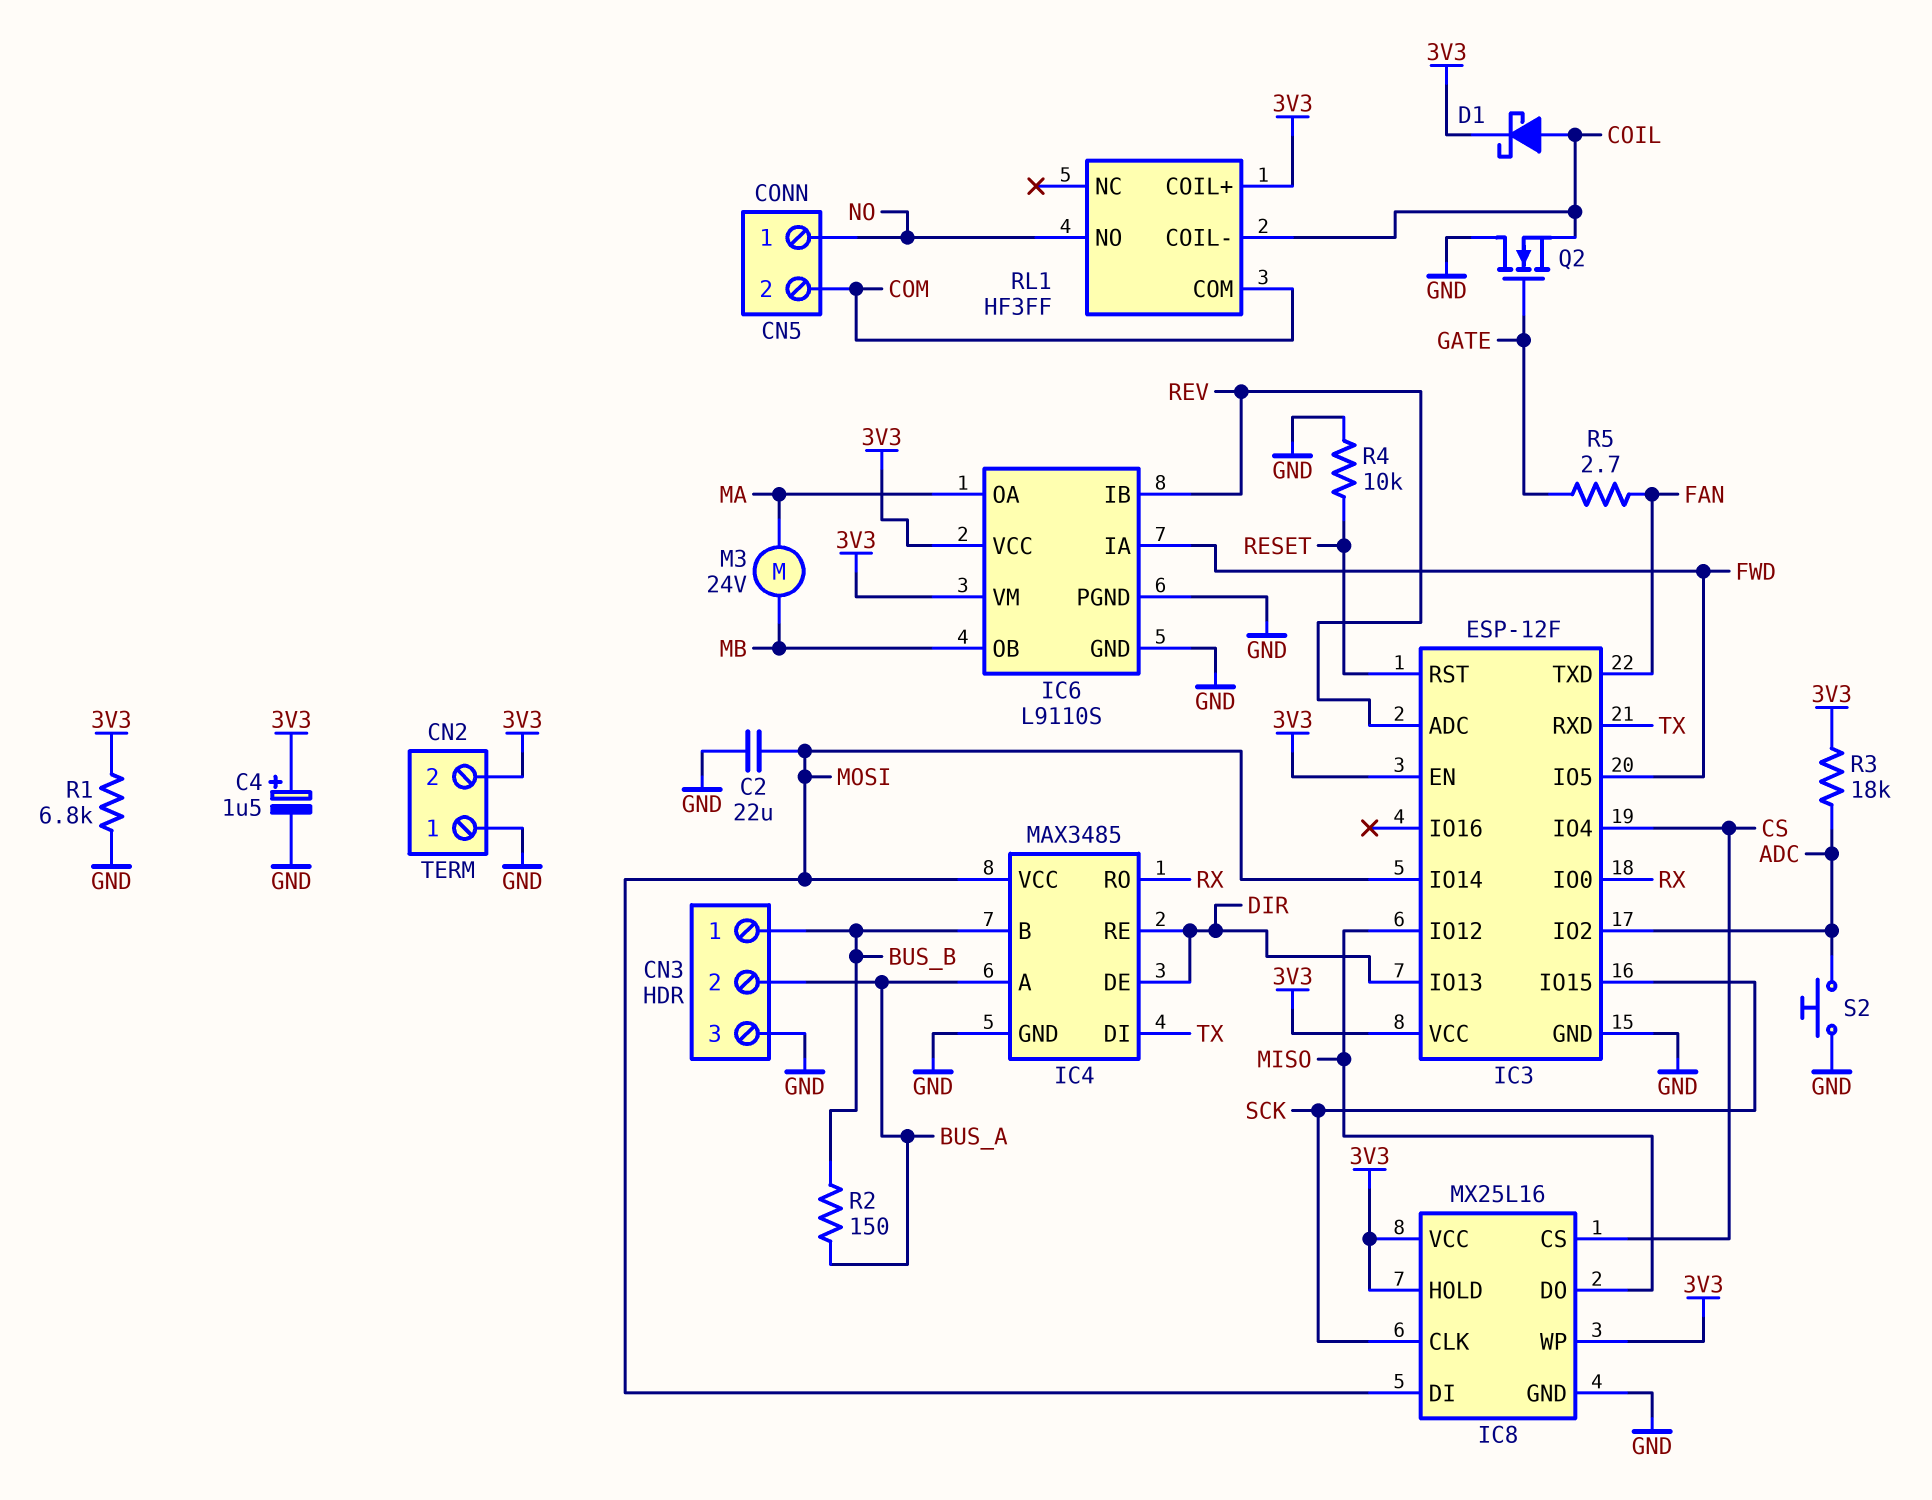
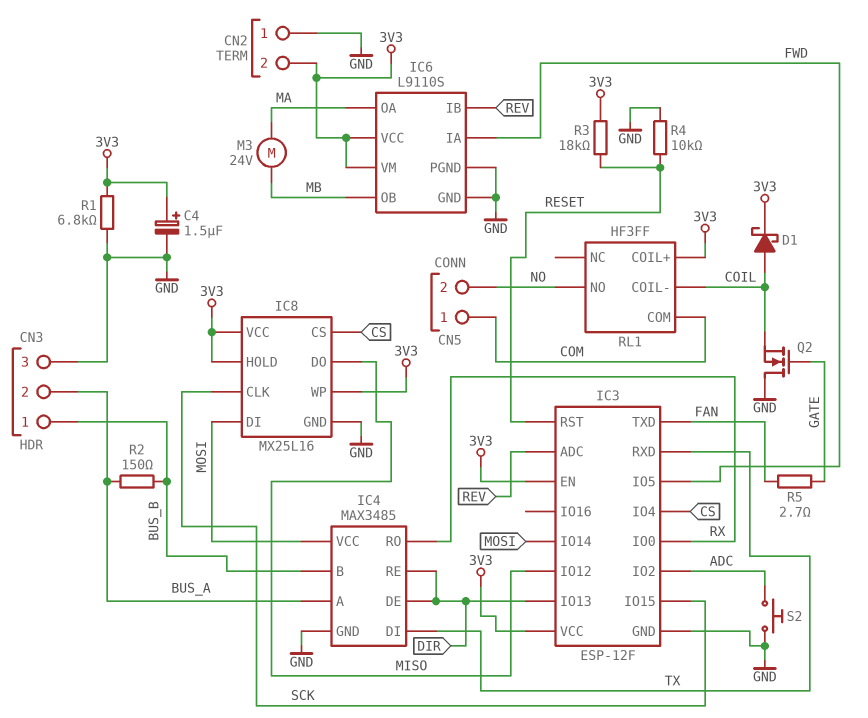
C2: 22uF (GND, MOSI) -> none
CN5 pin 1: NO -> COM
CN5 pin 2: COM -> NO
R3: 18k (3V3, ADC) -> 18k (3V3, RESET)

